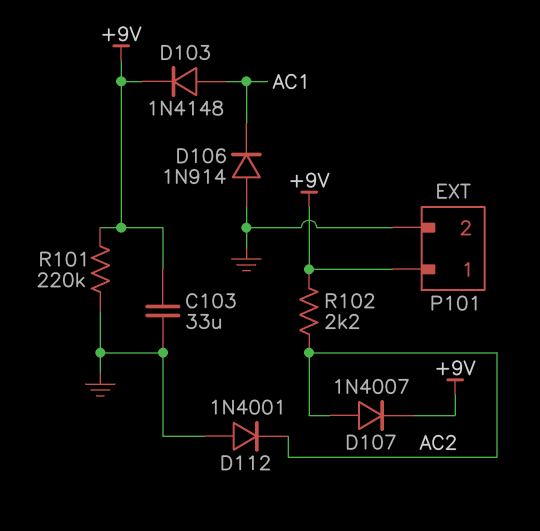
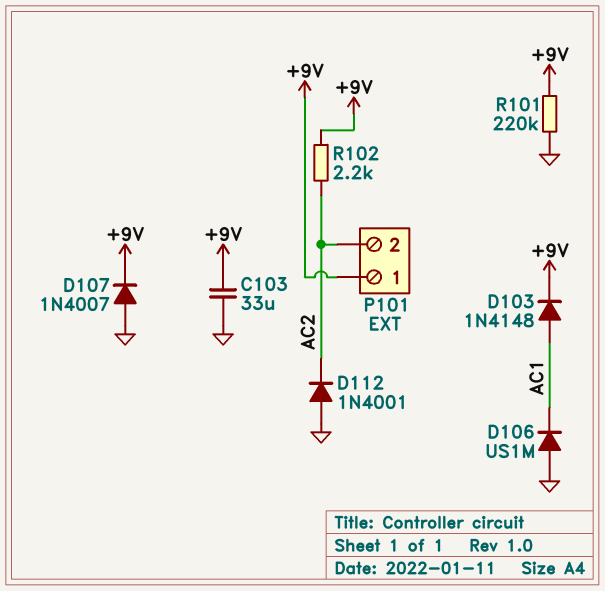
D106: diode 1N914 (A GND, K AC1) -> diode US1M (A GND, K AC1)
D107: diode 1N4007 (A AC2, K +9V) -> diode 1N4007 (A GND, K +9V)
P101 pin 2: GND -> AC2

